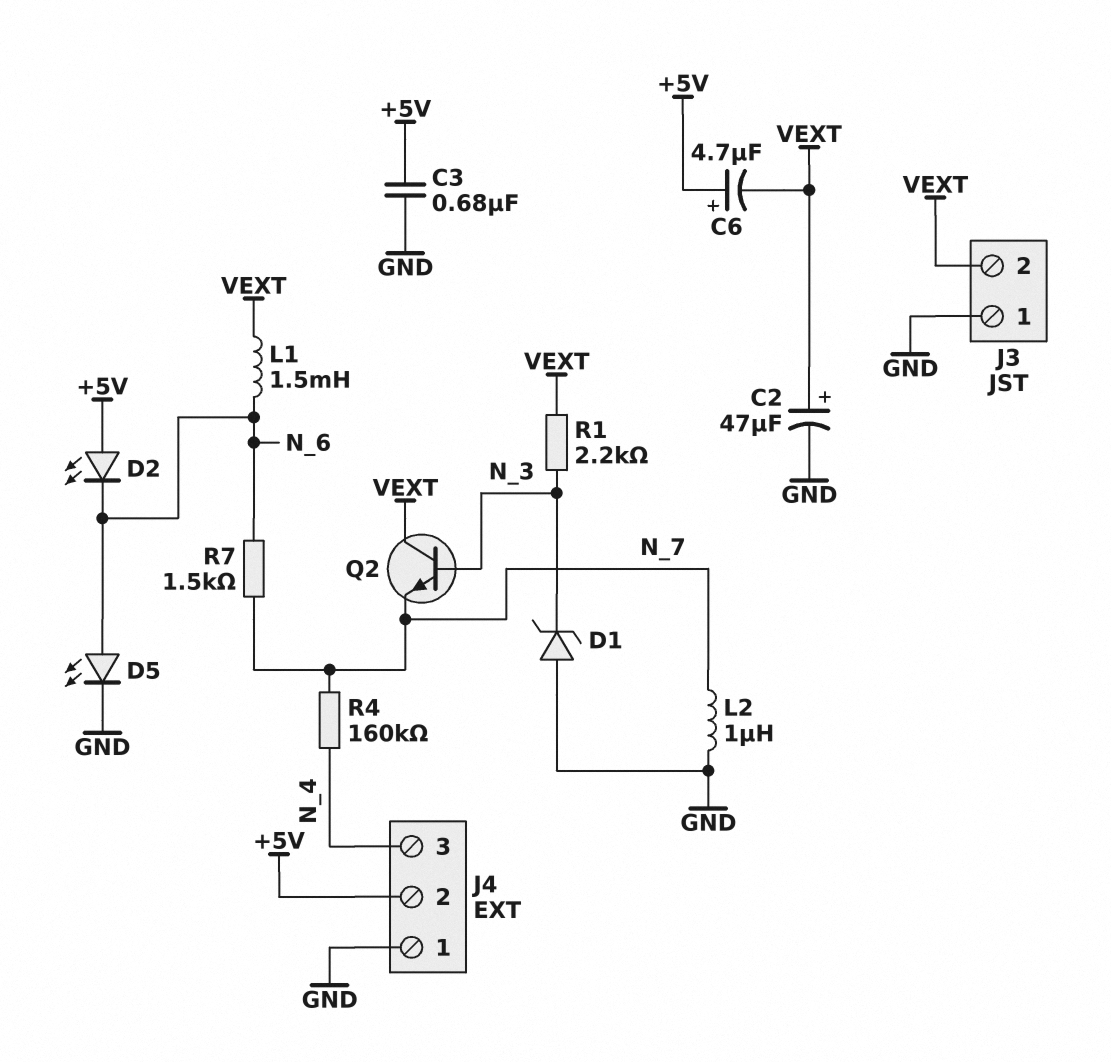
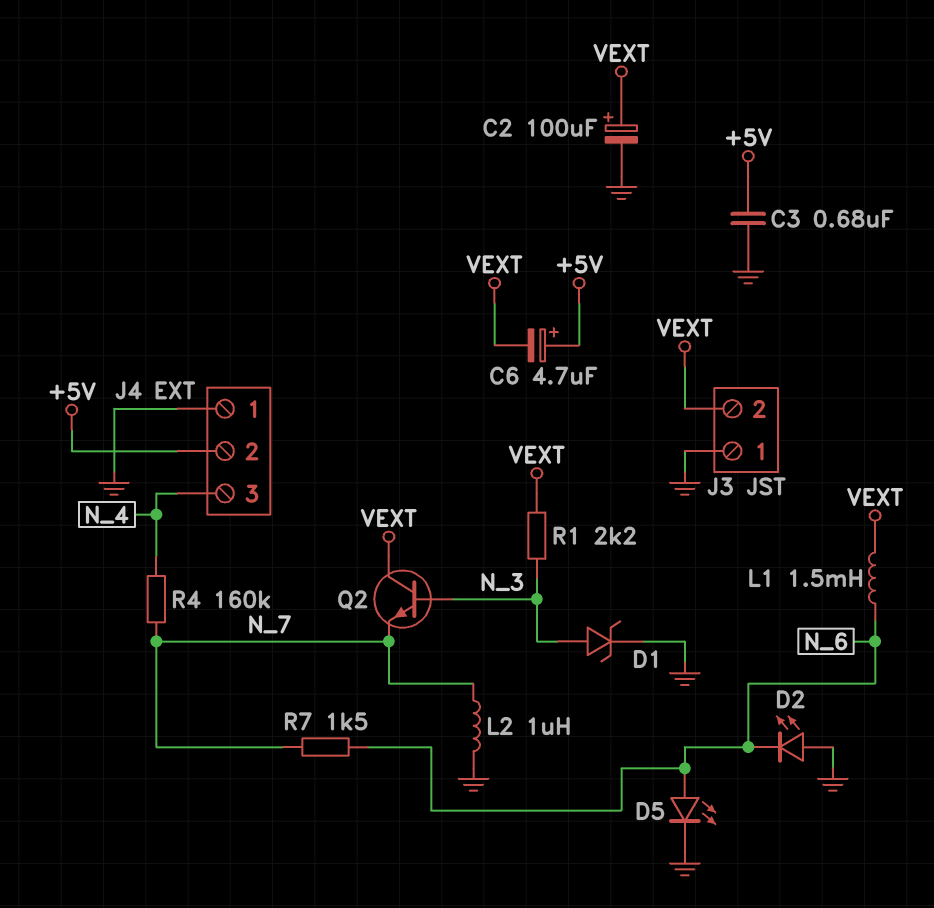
C2: 47uF (plus VEXT, minus GND) -> 100uF (plus VEXT, minus GND)
D1: zener (A GND, K N_3) -> zener (A N_3, K GND)
D2: LED (A +5V, K N_6) -> LED (A GND, K N_6)

